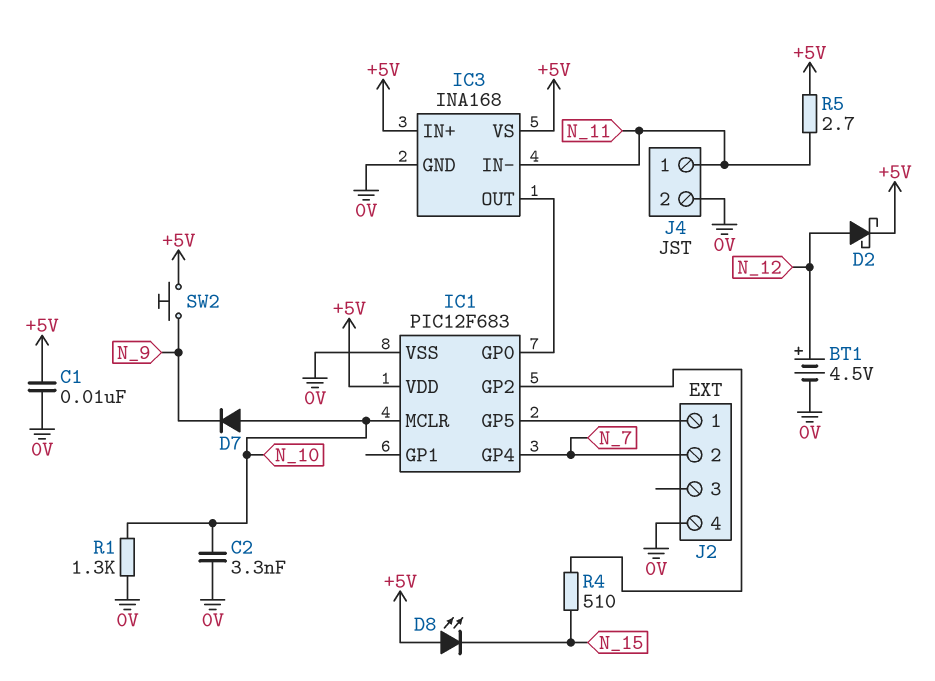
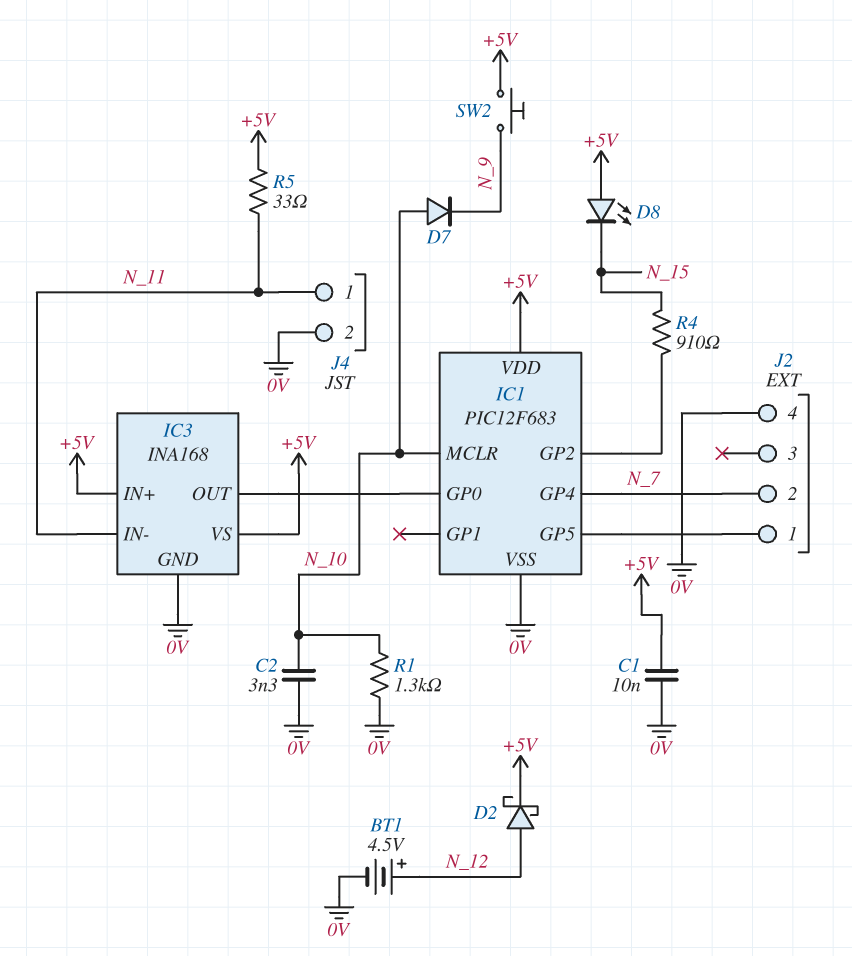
R4: 510 (IC1/GP2, N_15) -> 910 (IC1/GP2, N_15)
R5: 2.7 (+5V, N_11) -> 33 (+5V, N_11)

